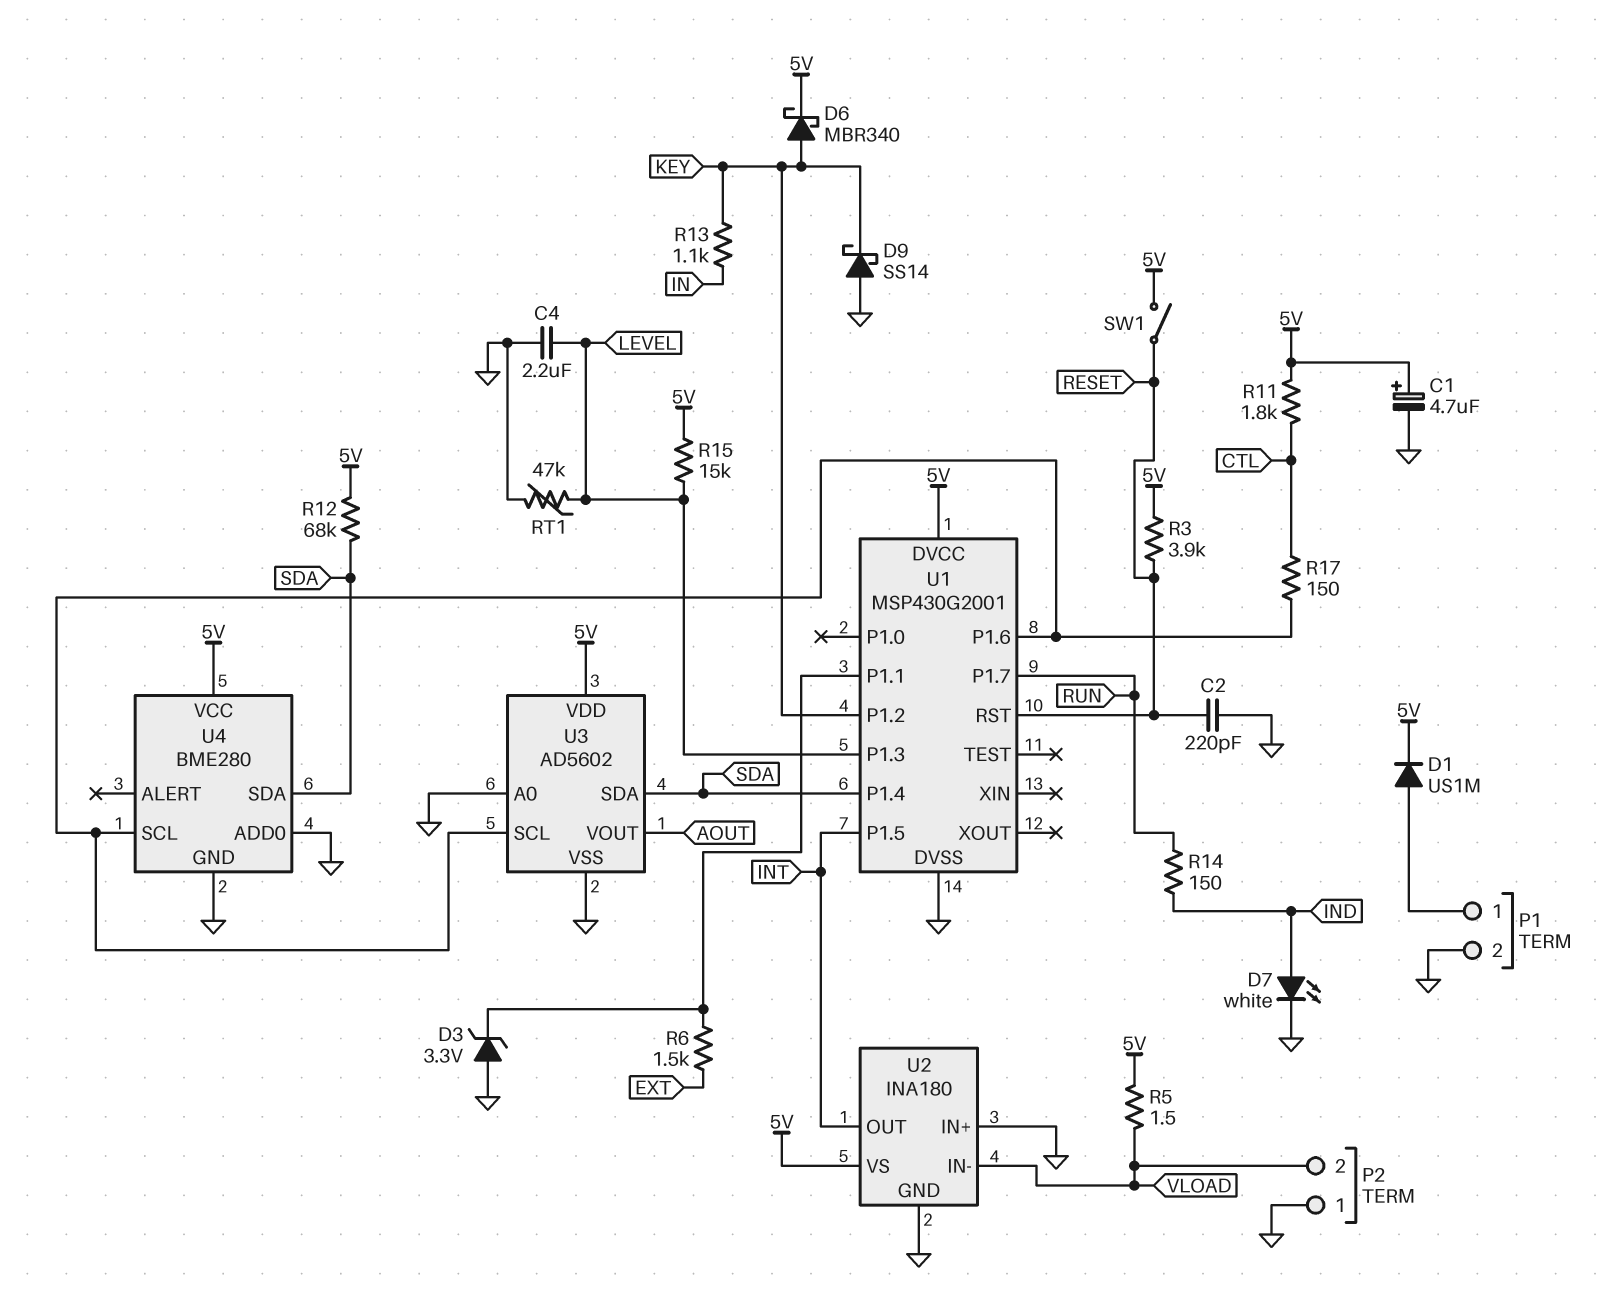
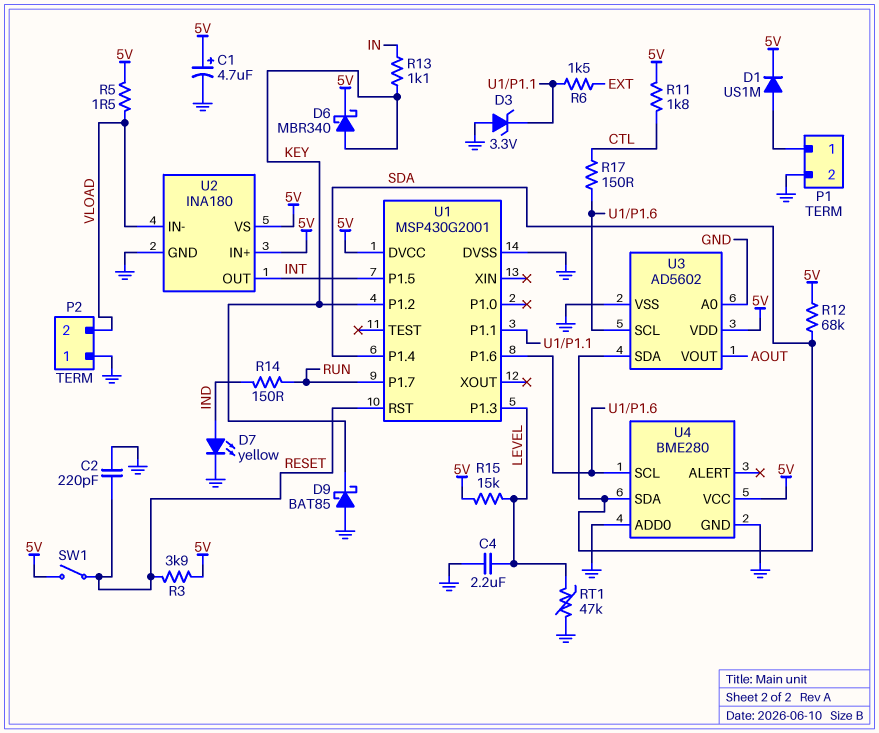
D7: LED white (A IND, K GND) -> LED yellow (A IND, K GND)
D9: schottky SS14 (A GND, K KEY) -> schottky BAT85 (A GND, K KEY)
U2 pin IN+: GND -> 5V

